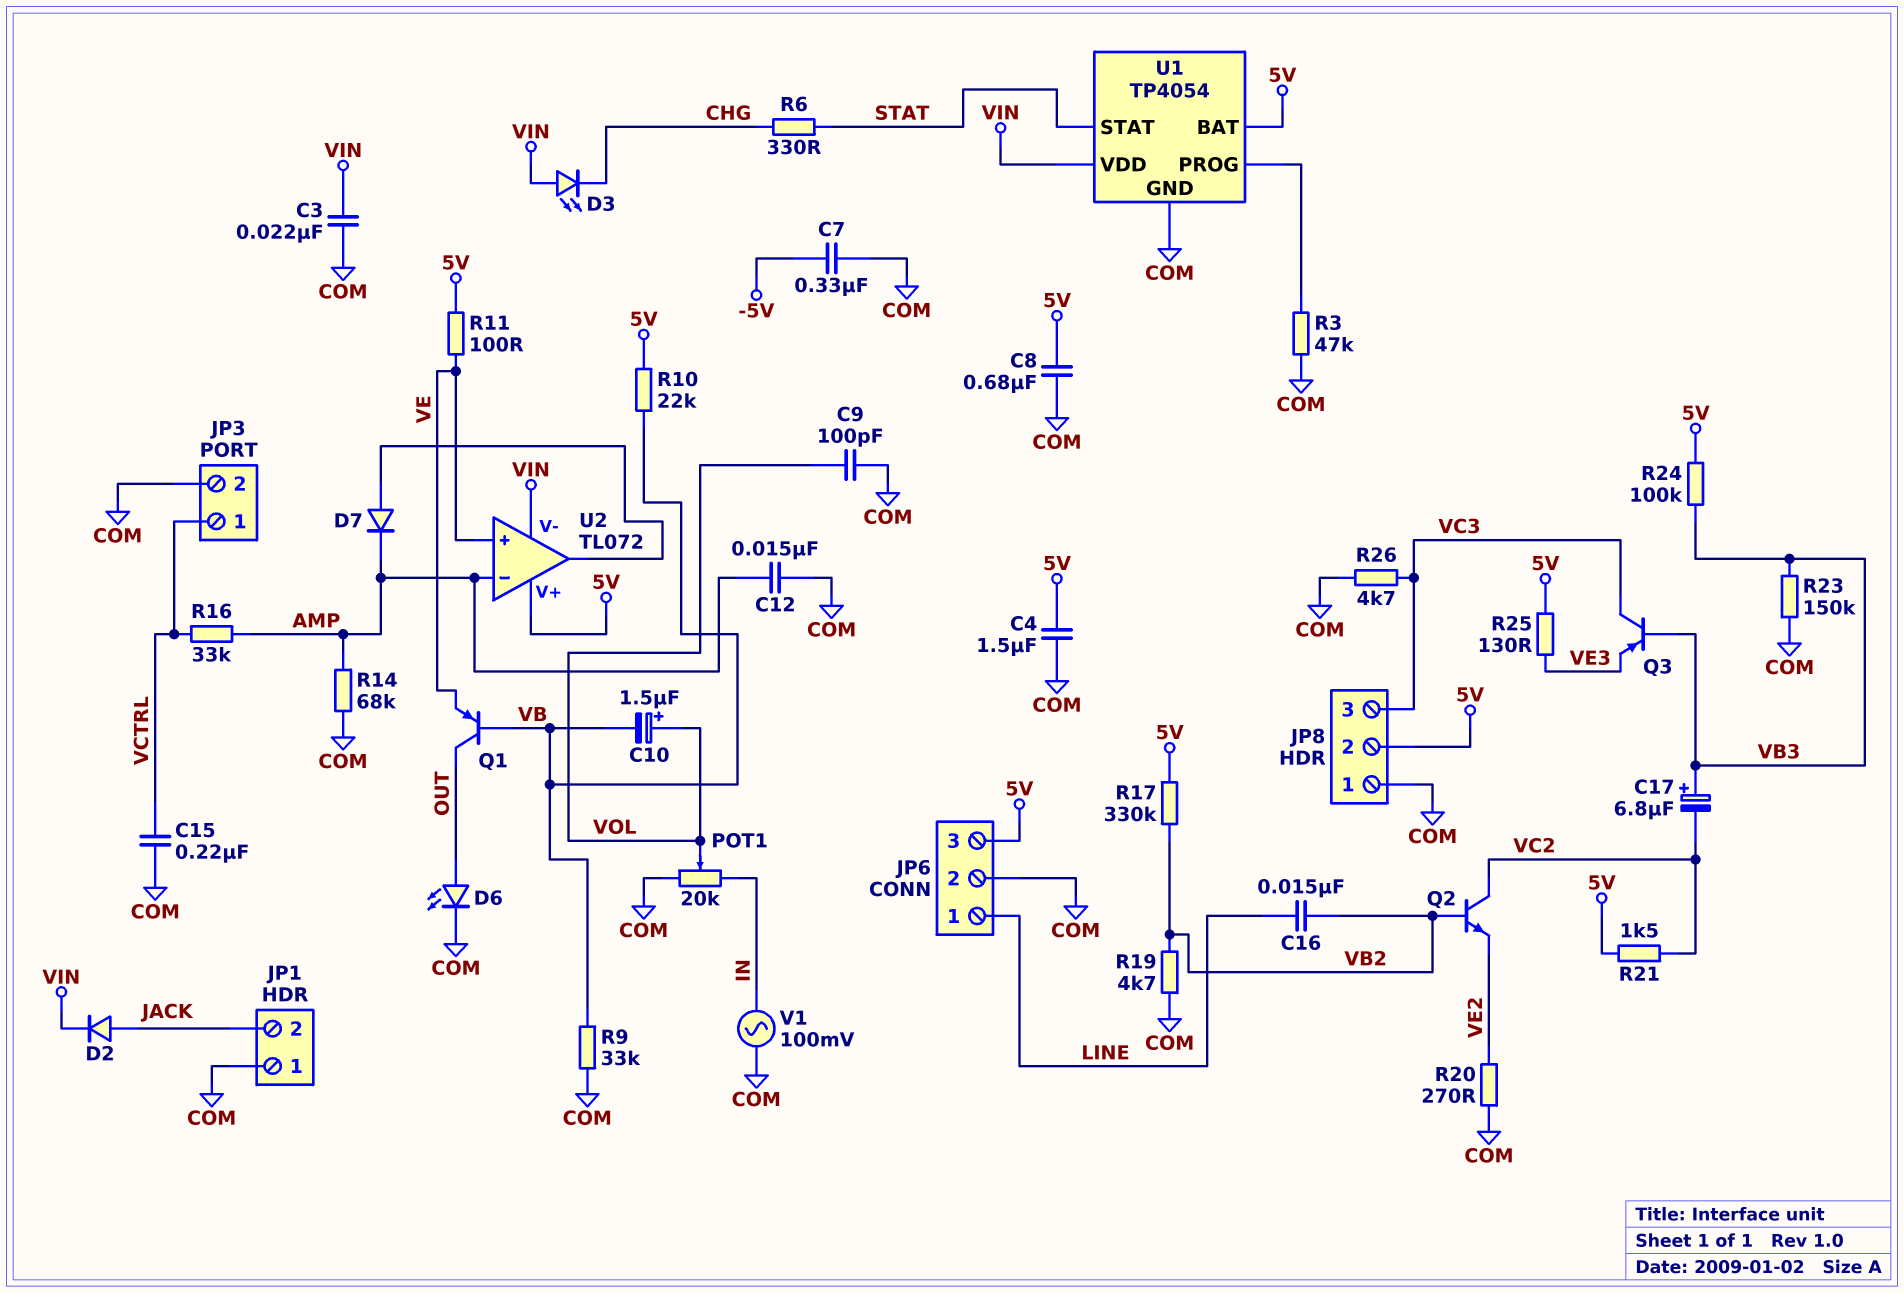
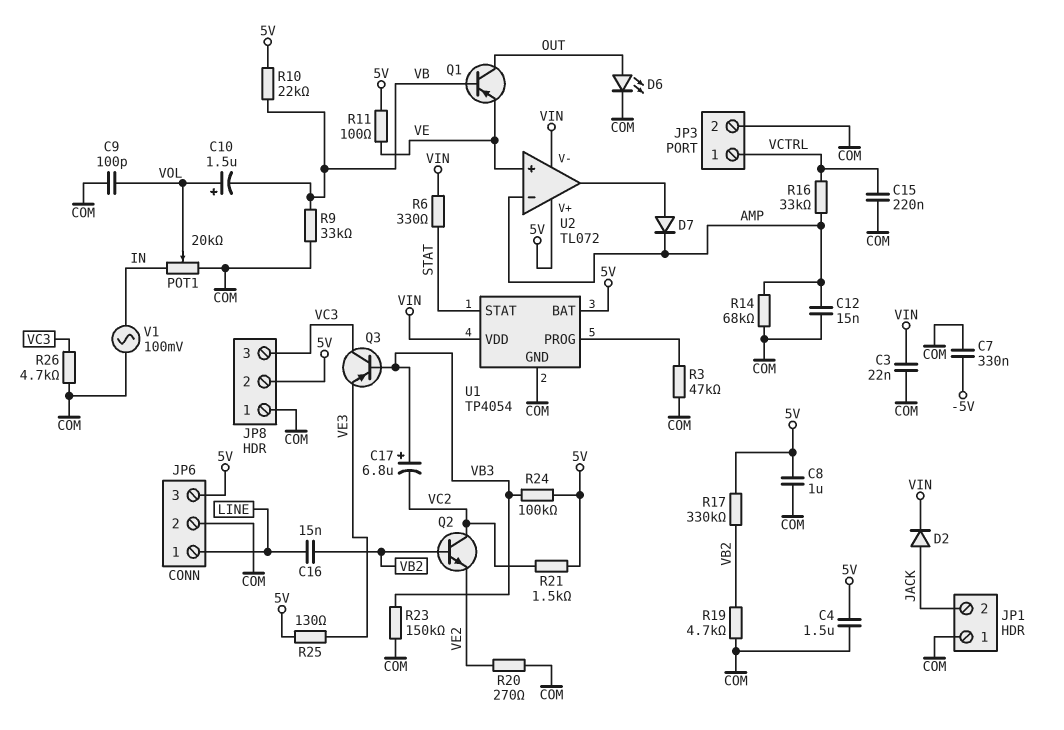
C8: 680nF (5V, COM) -> 1uF (5V, COM)
D3: LED (A VIN, K CHG) -> none
R6: 330 (CHG, STAT) -> 330 (STAT, VIN)

